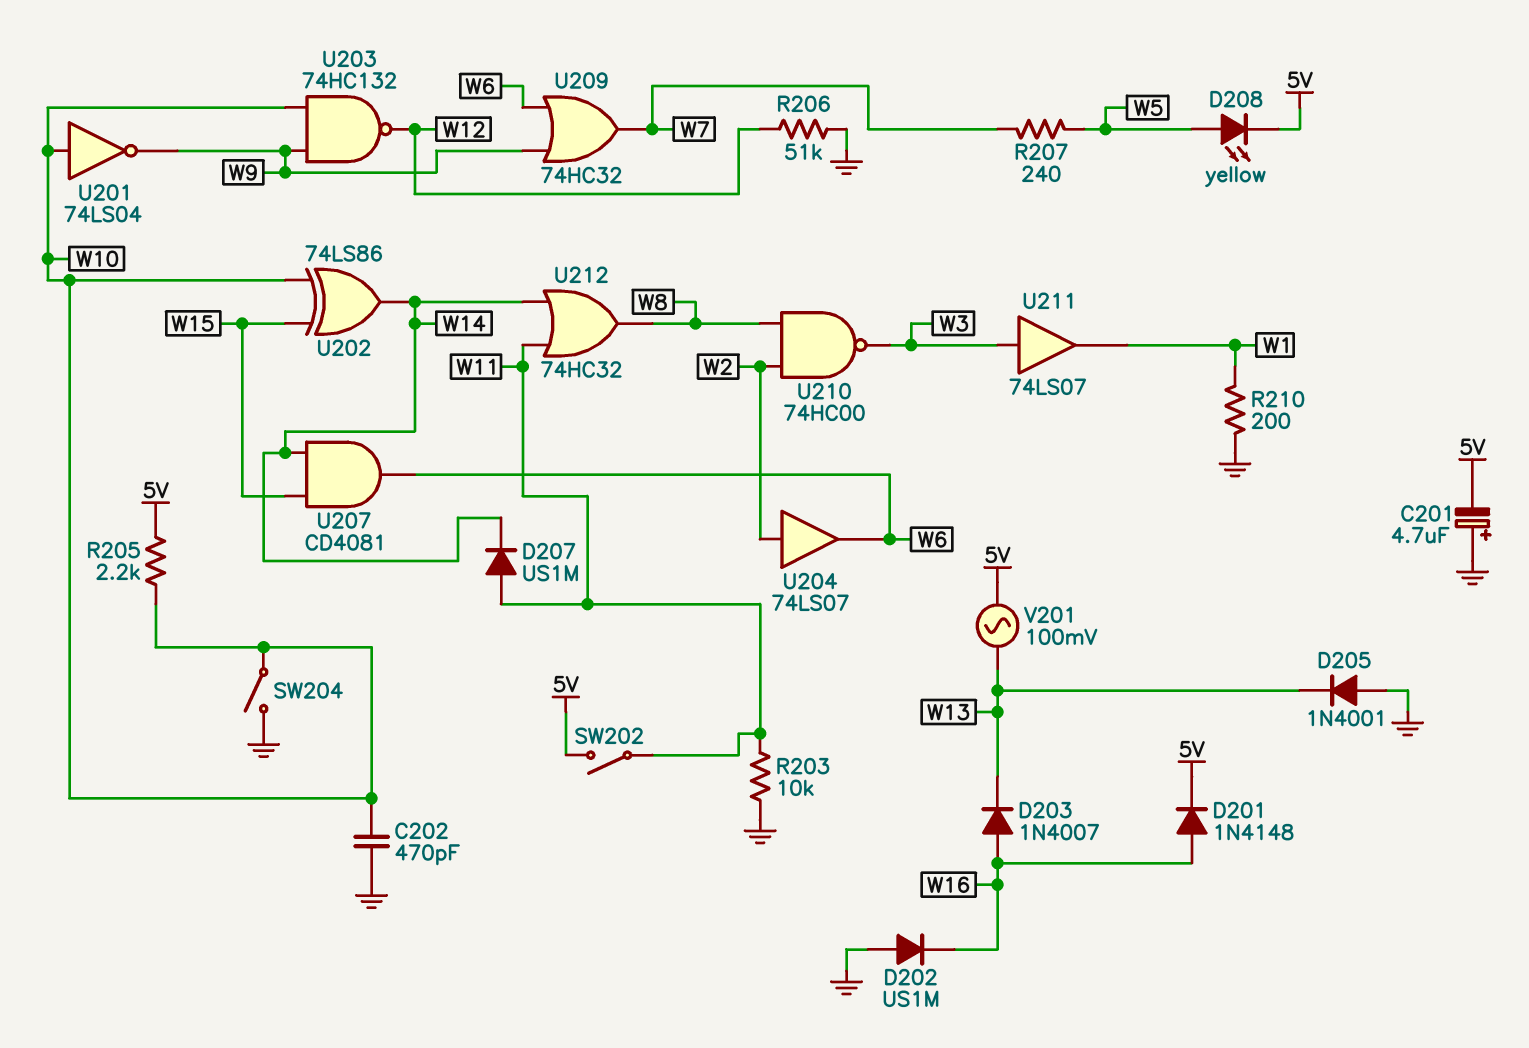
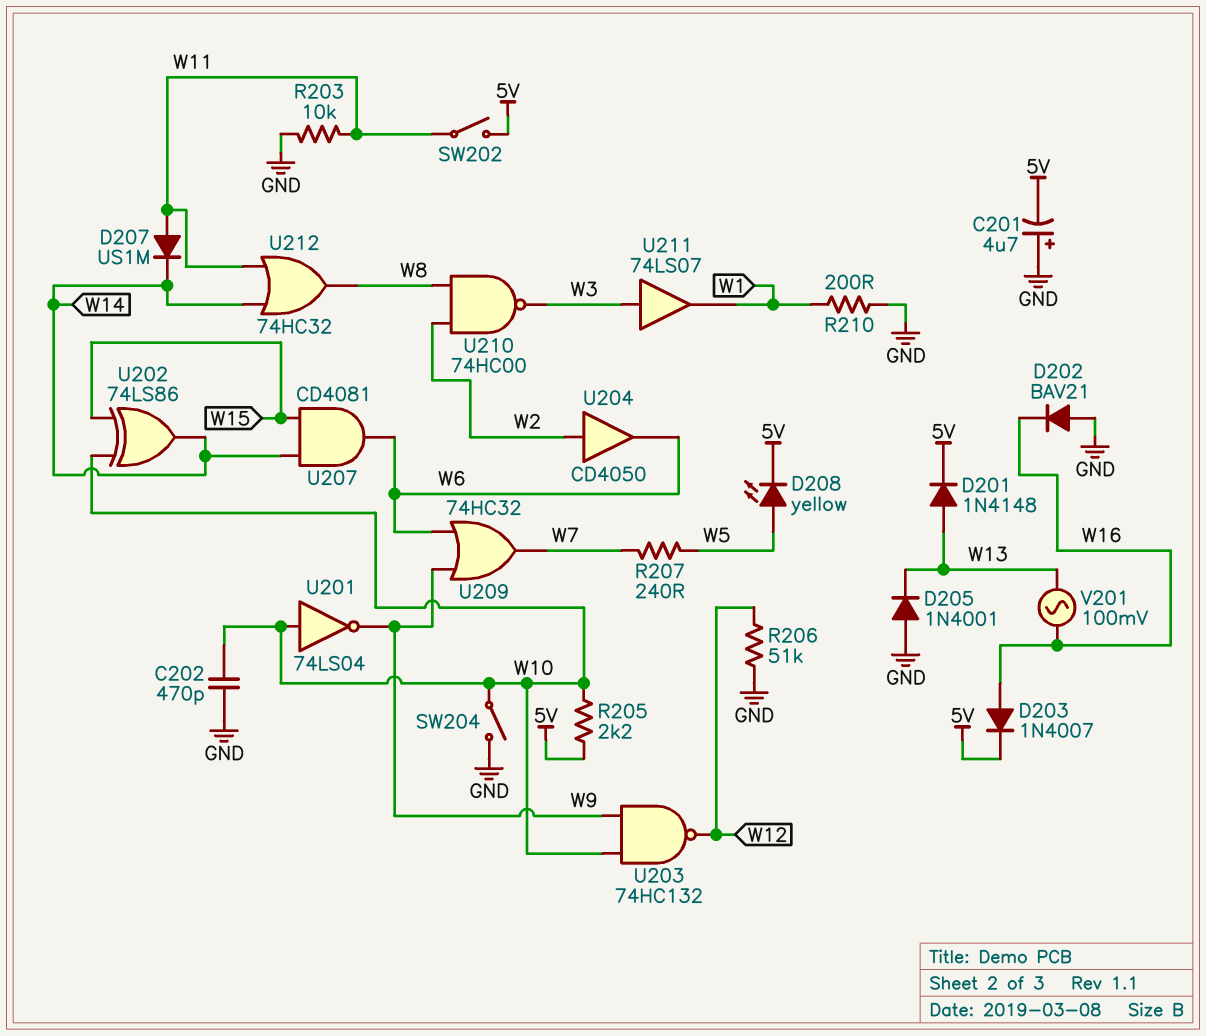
D201: diode 1N4148 (A W16, K 5V) -> diode 1N4148 (A W13, K 5V)
D202: diode US1M (A GND, K W16) -> diode BAV21 (A GND, K W16)
D203: diode 1N4007 (A W16, K W13) -> diode 1N4007 (A W16, K 5V)
U204: buffer 74LS07 (in W2, out W6) -> buffer CD4050 (in W2, out W6)
V201: AC 100mV (5V, W13) -> AC 100mV (W13, W16)

